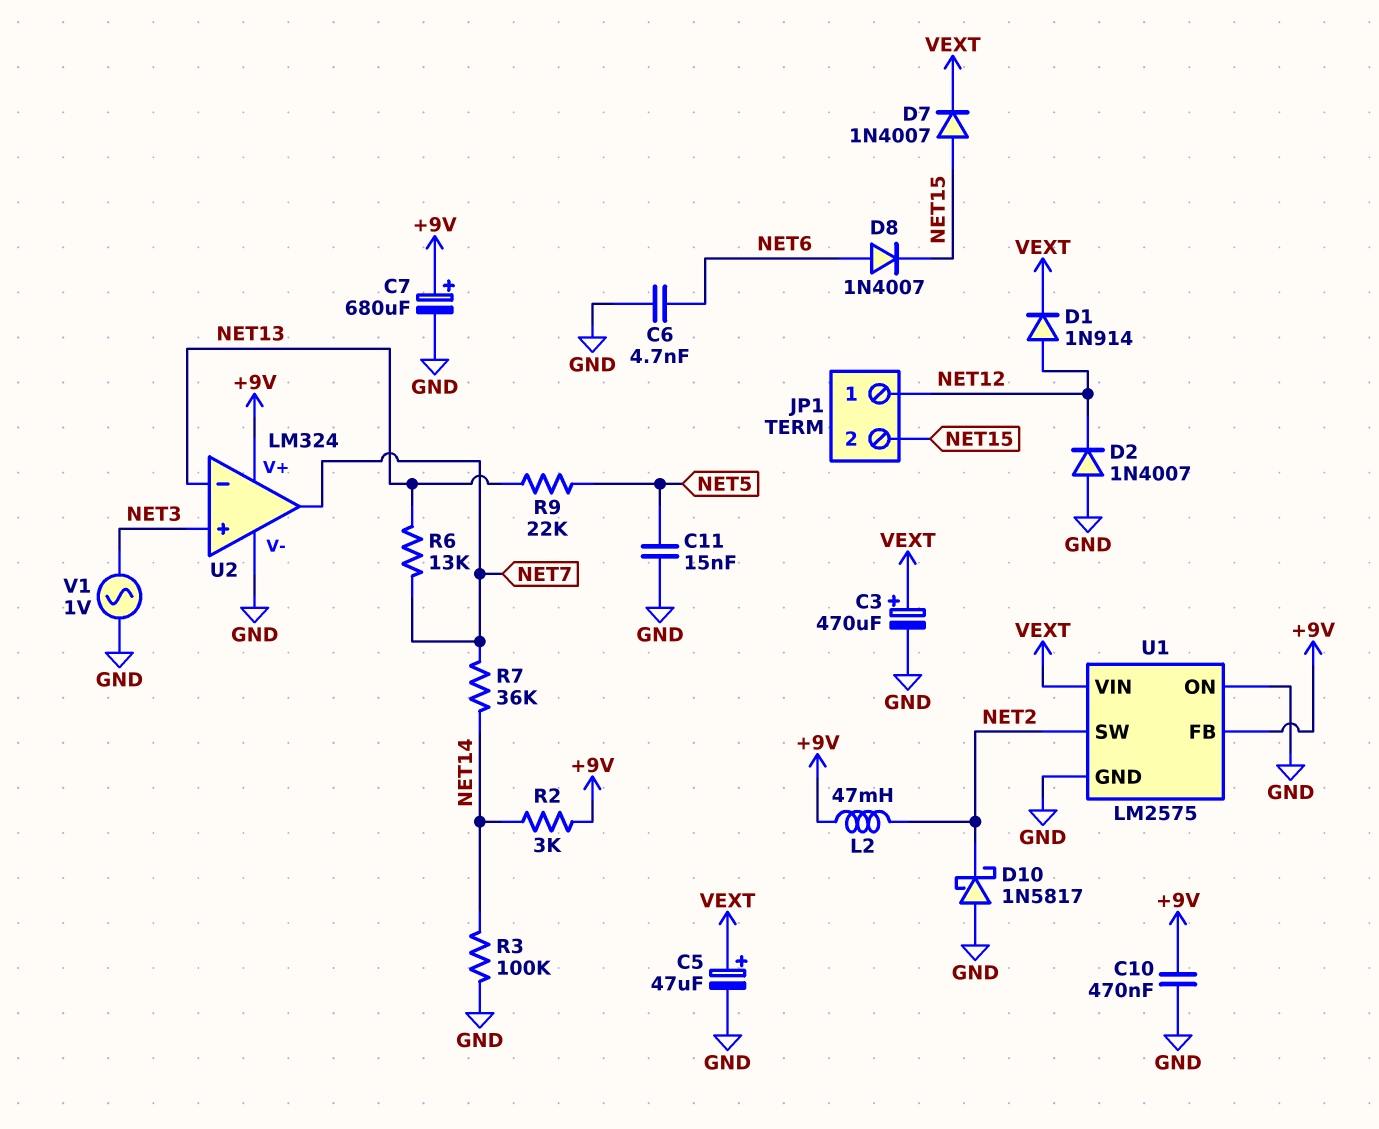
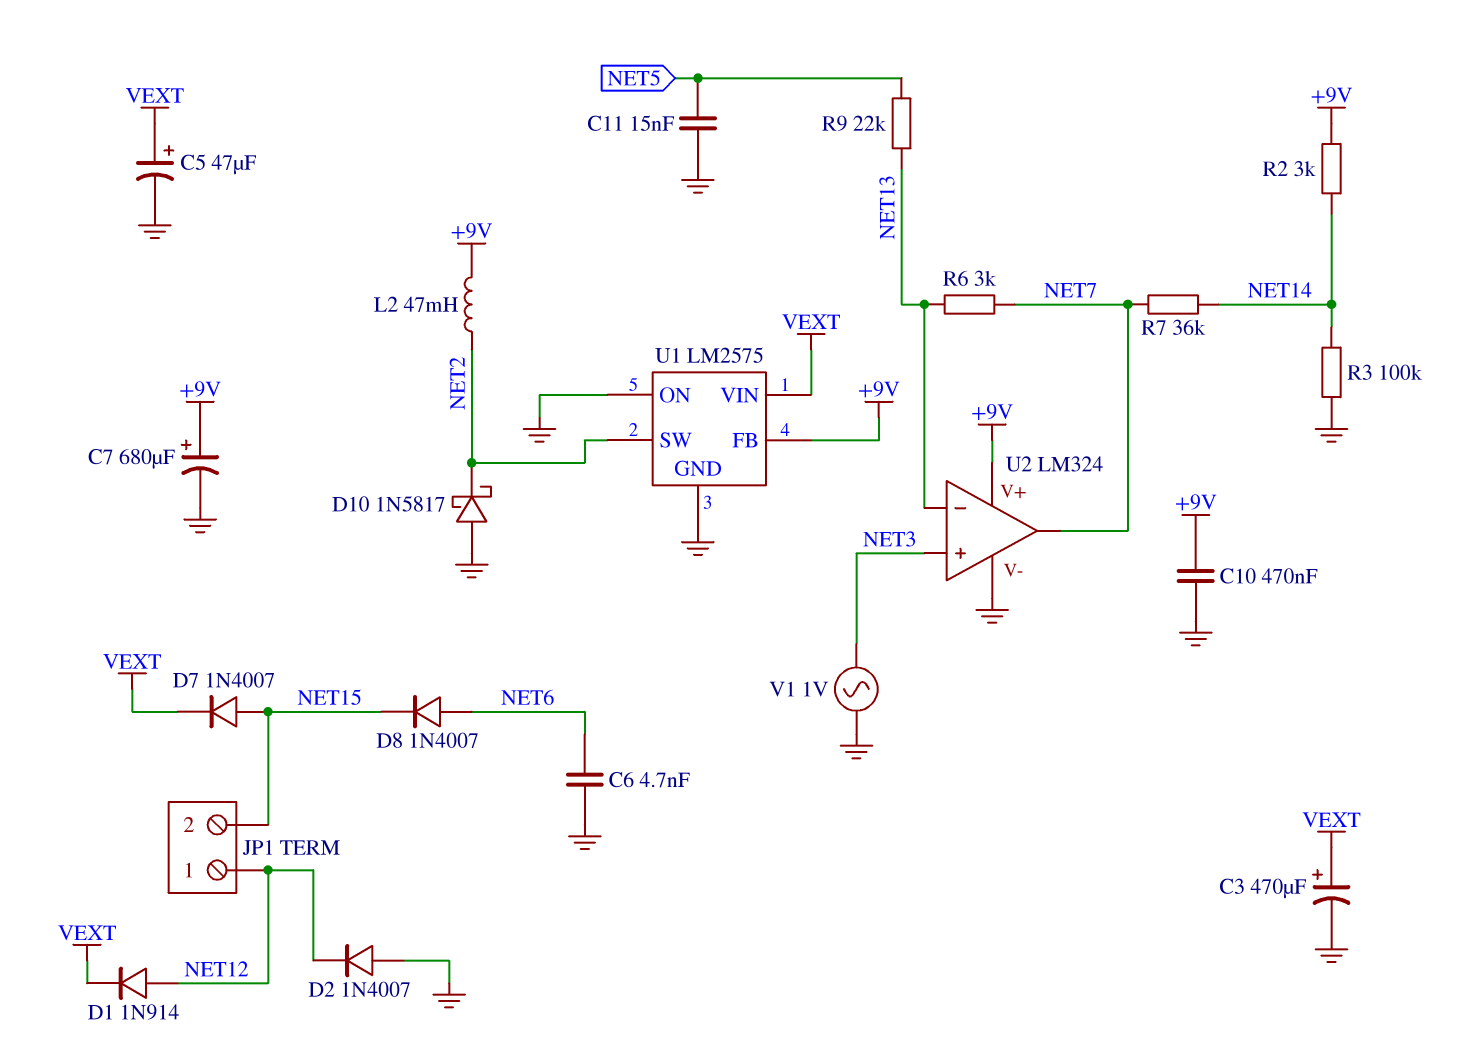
R6: 13k (NET7, NET13) -> 3k (NET7, NET13)

